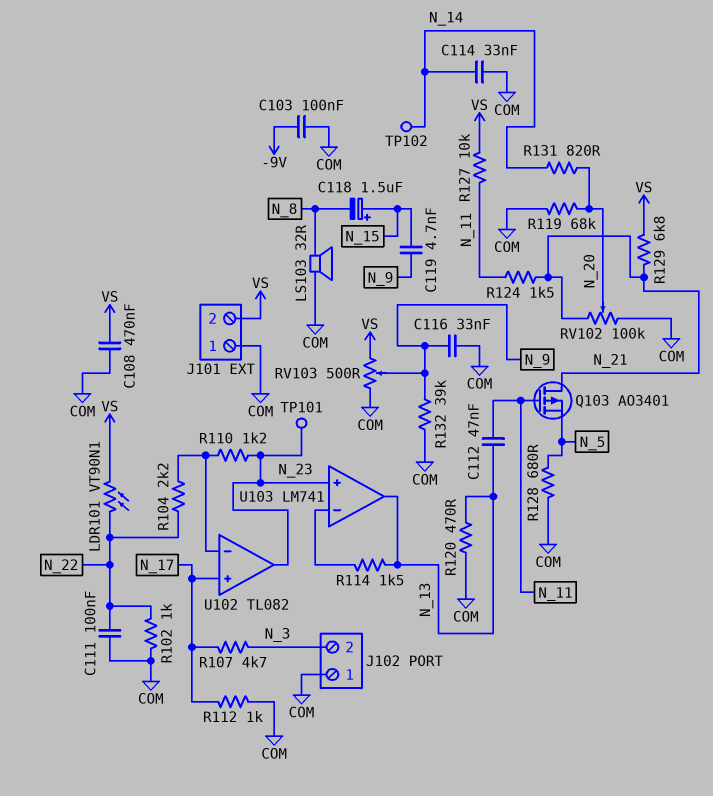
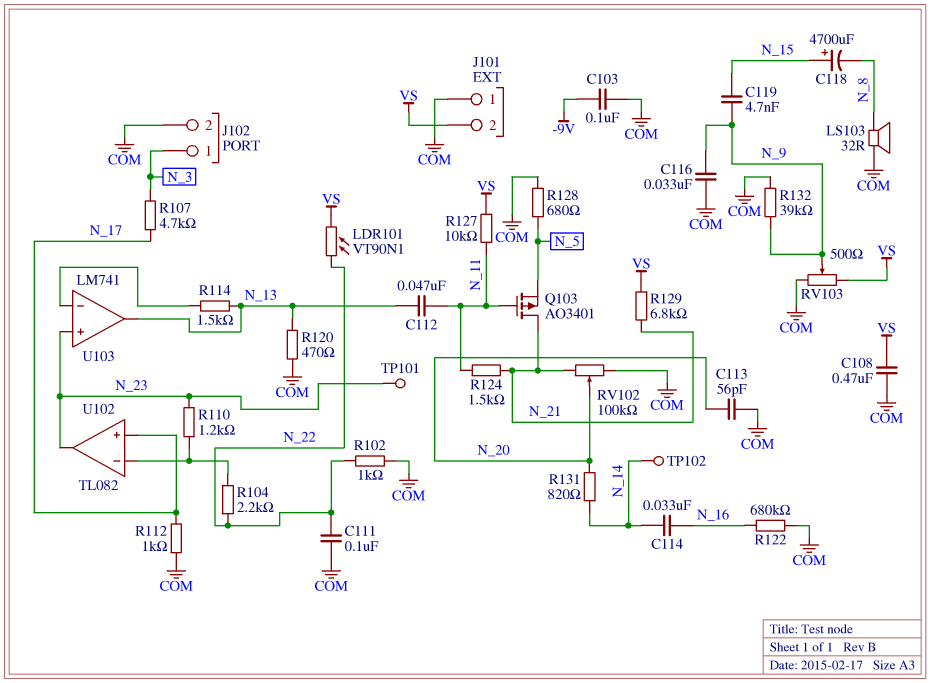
C113: none -> 56pF (COM, N_20)
C114: 33nF (COM, N_14) -> 33nF (N_14, N_16)
C118: 1.5uF (plus N_15, minus N_8) -> 4700uF (plus N_15, minus N_8)
J102 pin 1: COM -> N_3
J102 pin 2: N_3 -> COM
R119: 68k (COM, N_20) -> none
R122: none -> 680k (COM, N_16)

